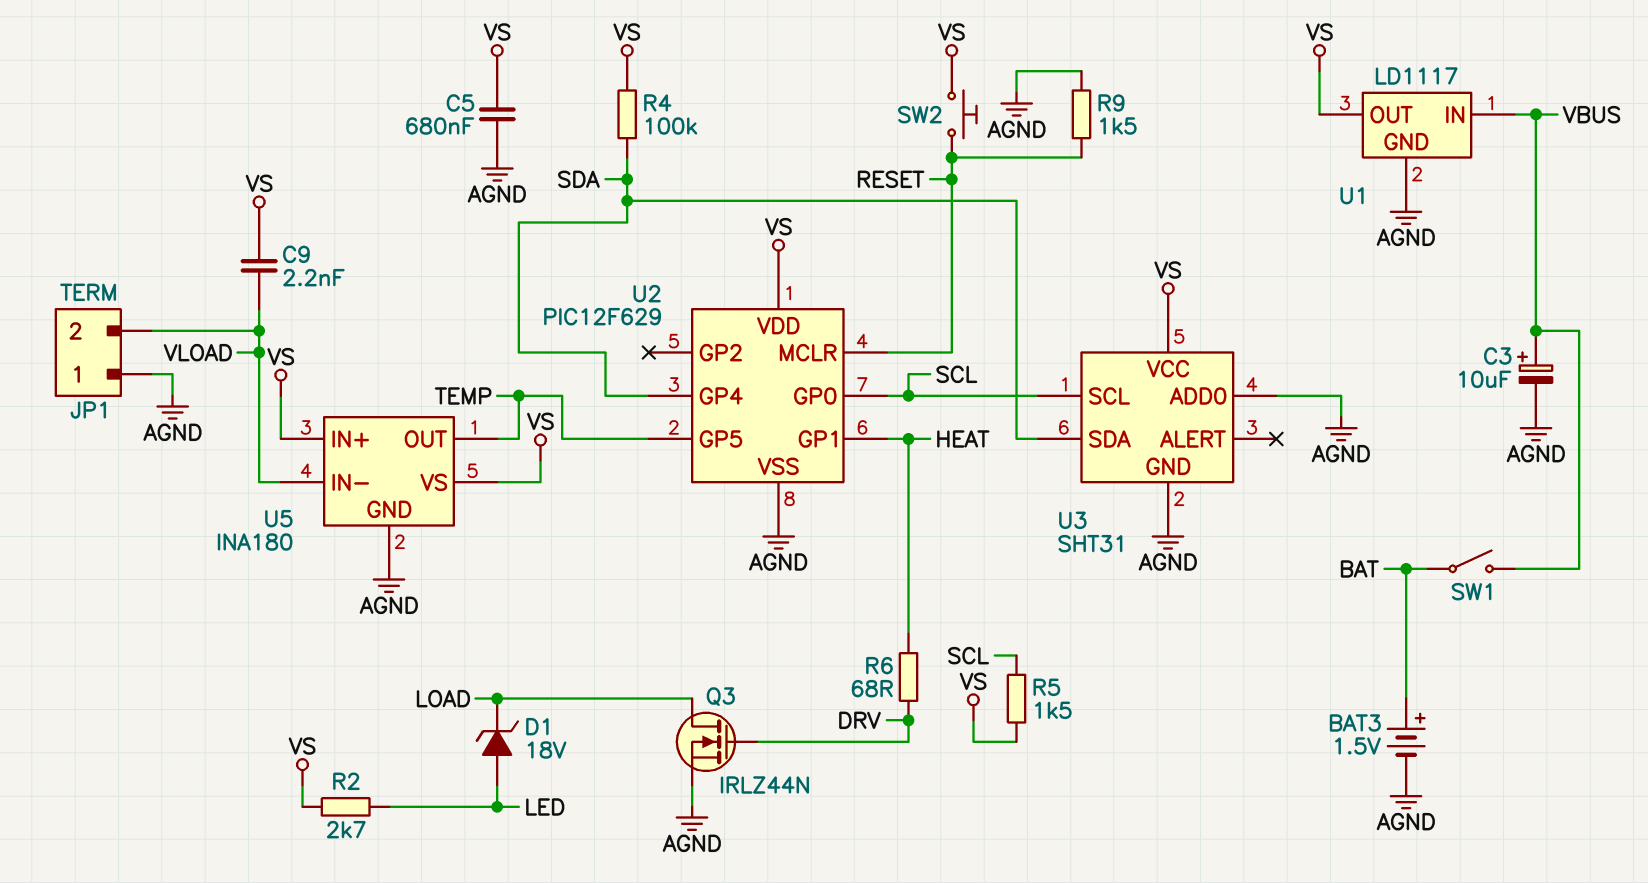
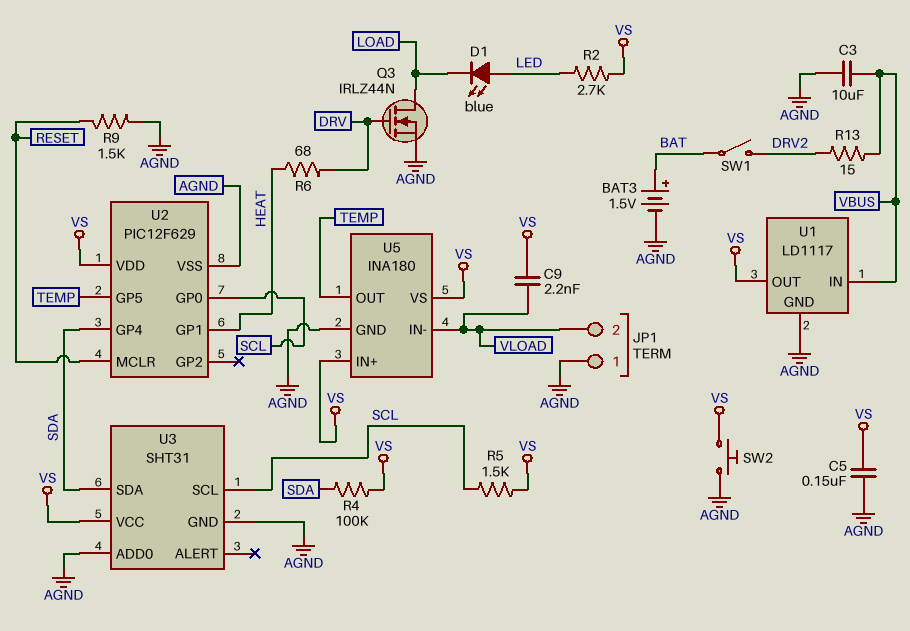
C3: 10uF (plus VBUS, minus AGND) -> 10uF (AGND, VBUS)
C5: 680nF (AGND, VS) -> 150nF (AGND, VS)
D1: zener 18V (A LED, K LOAD) -> LED blue (A LED, K LOAD)
R13: none -> 15 (DRV2, VBUS)
SW1: switch (BAT, VBUS) -> switch (BAT, DRV2)
SW2: button (RESET, VS) -> button (AGND, VS)

